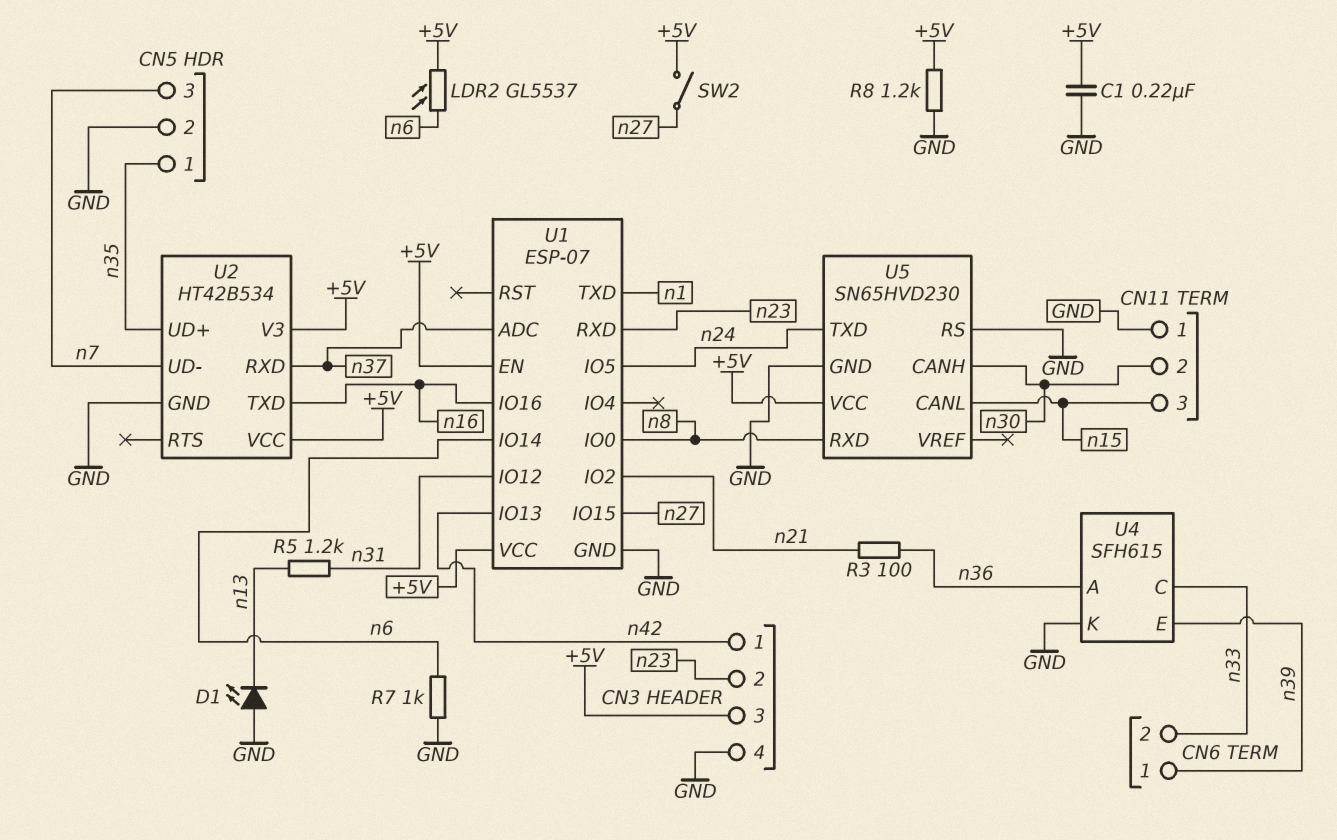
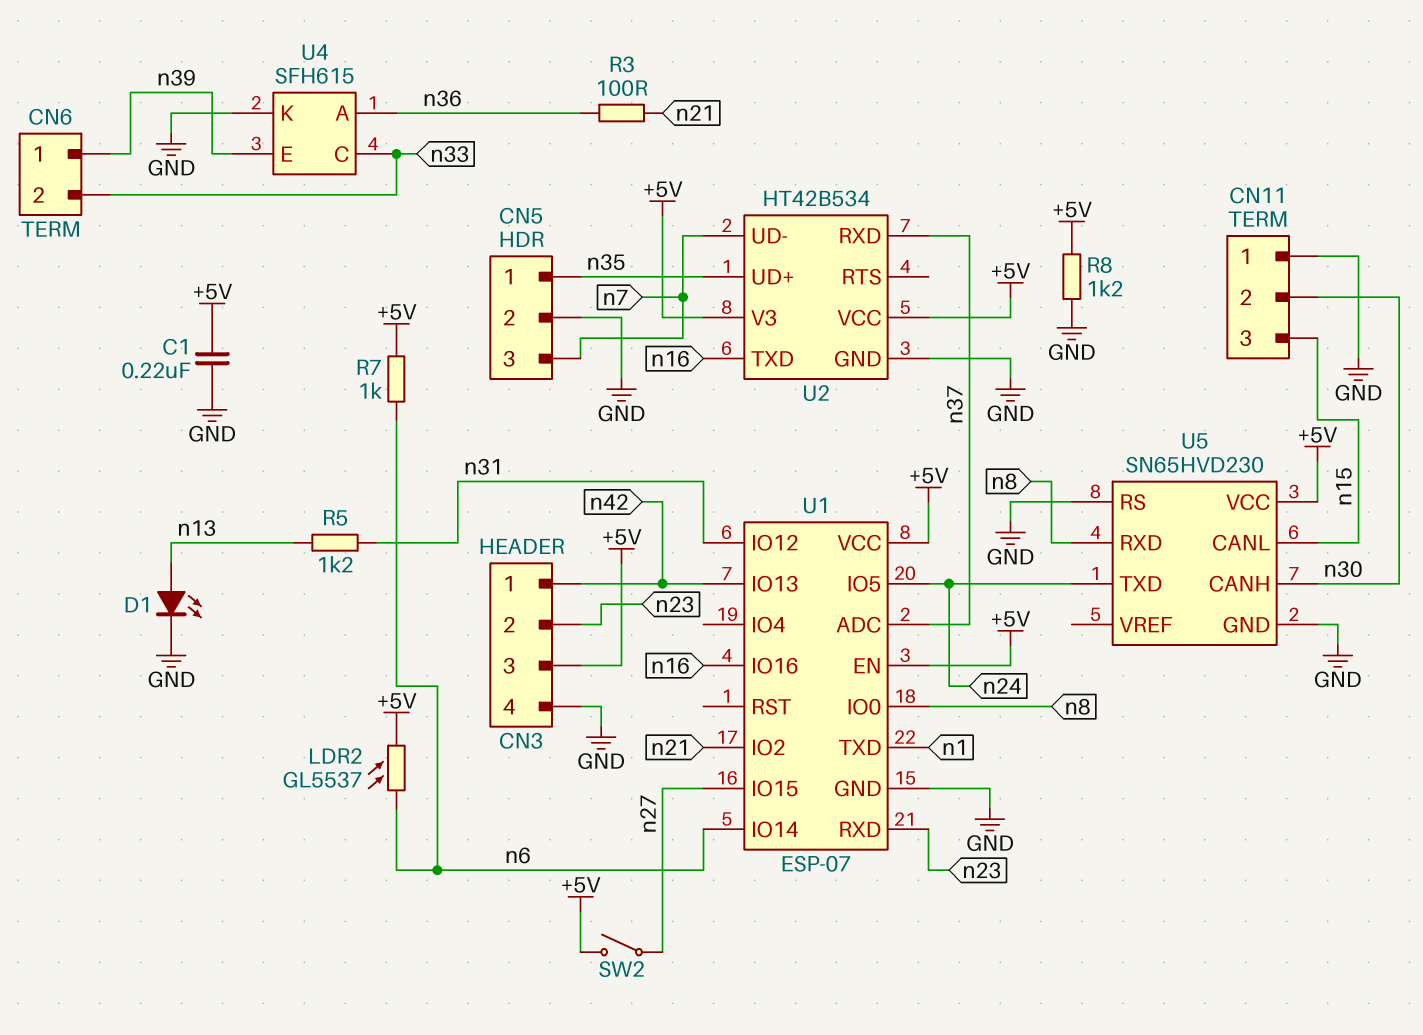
D1: LED (A GND, K n13) -> LED (A n13, K GND)
R7: 1k (GND, n6) -> 1k (+5V, n6)

